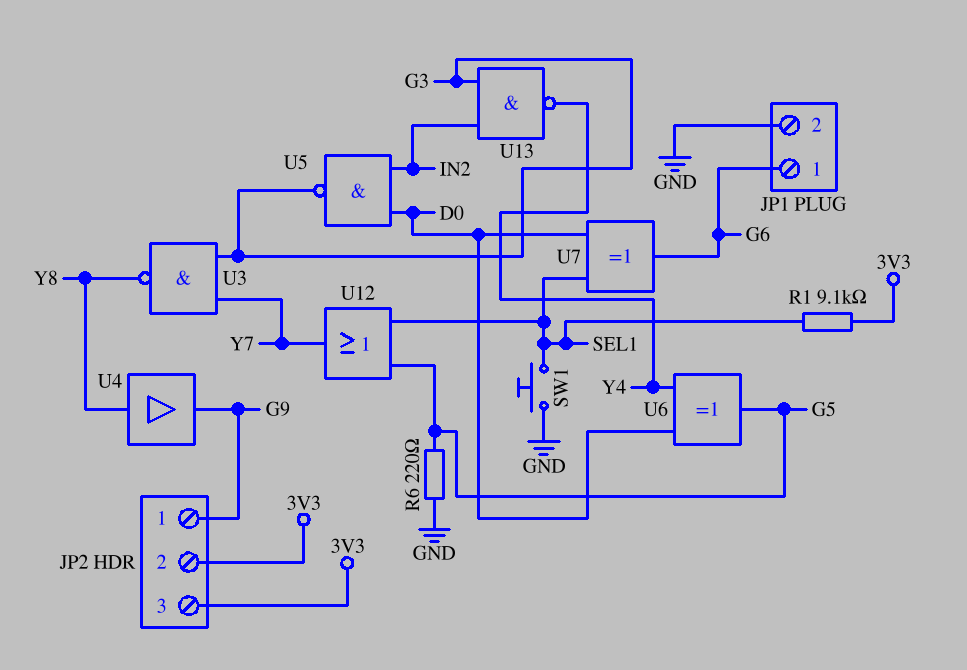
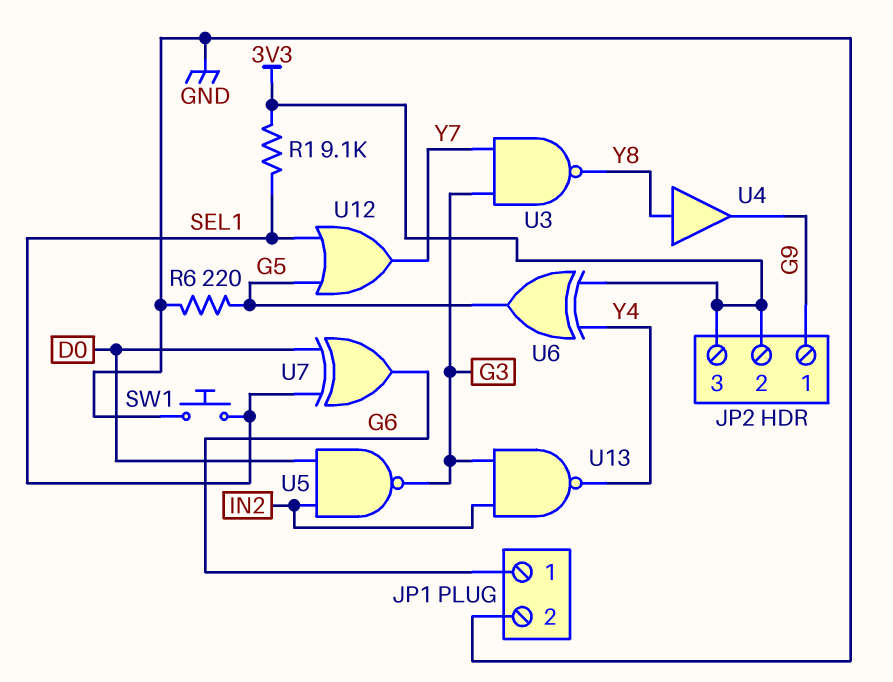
U6: XOR (in D0, in Y4, out G5) -> XOR (in 3V3, in Y4, out G5)

